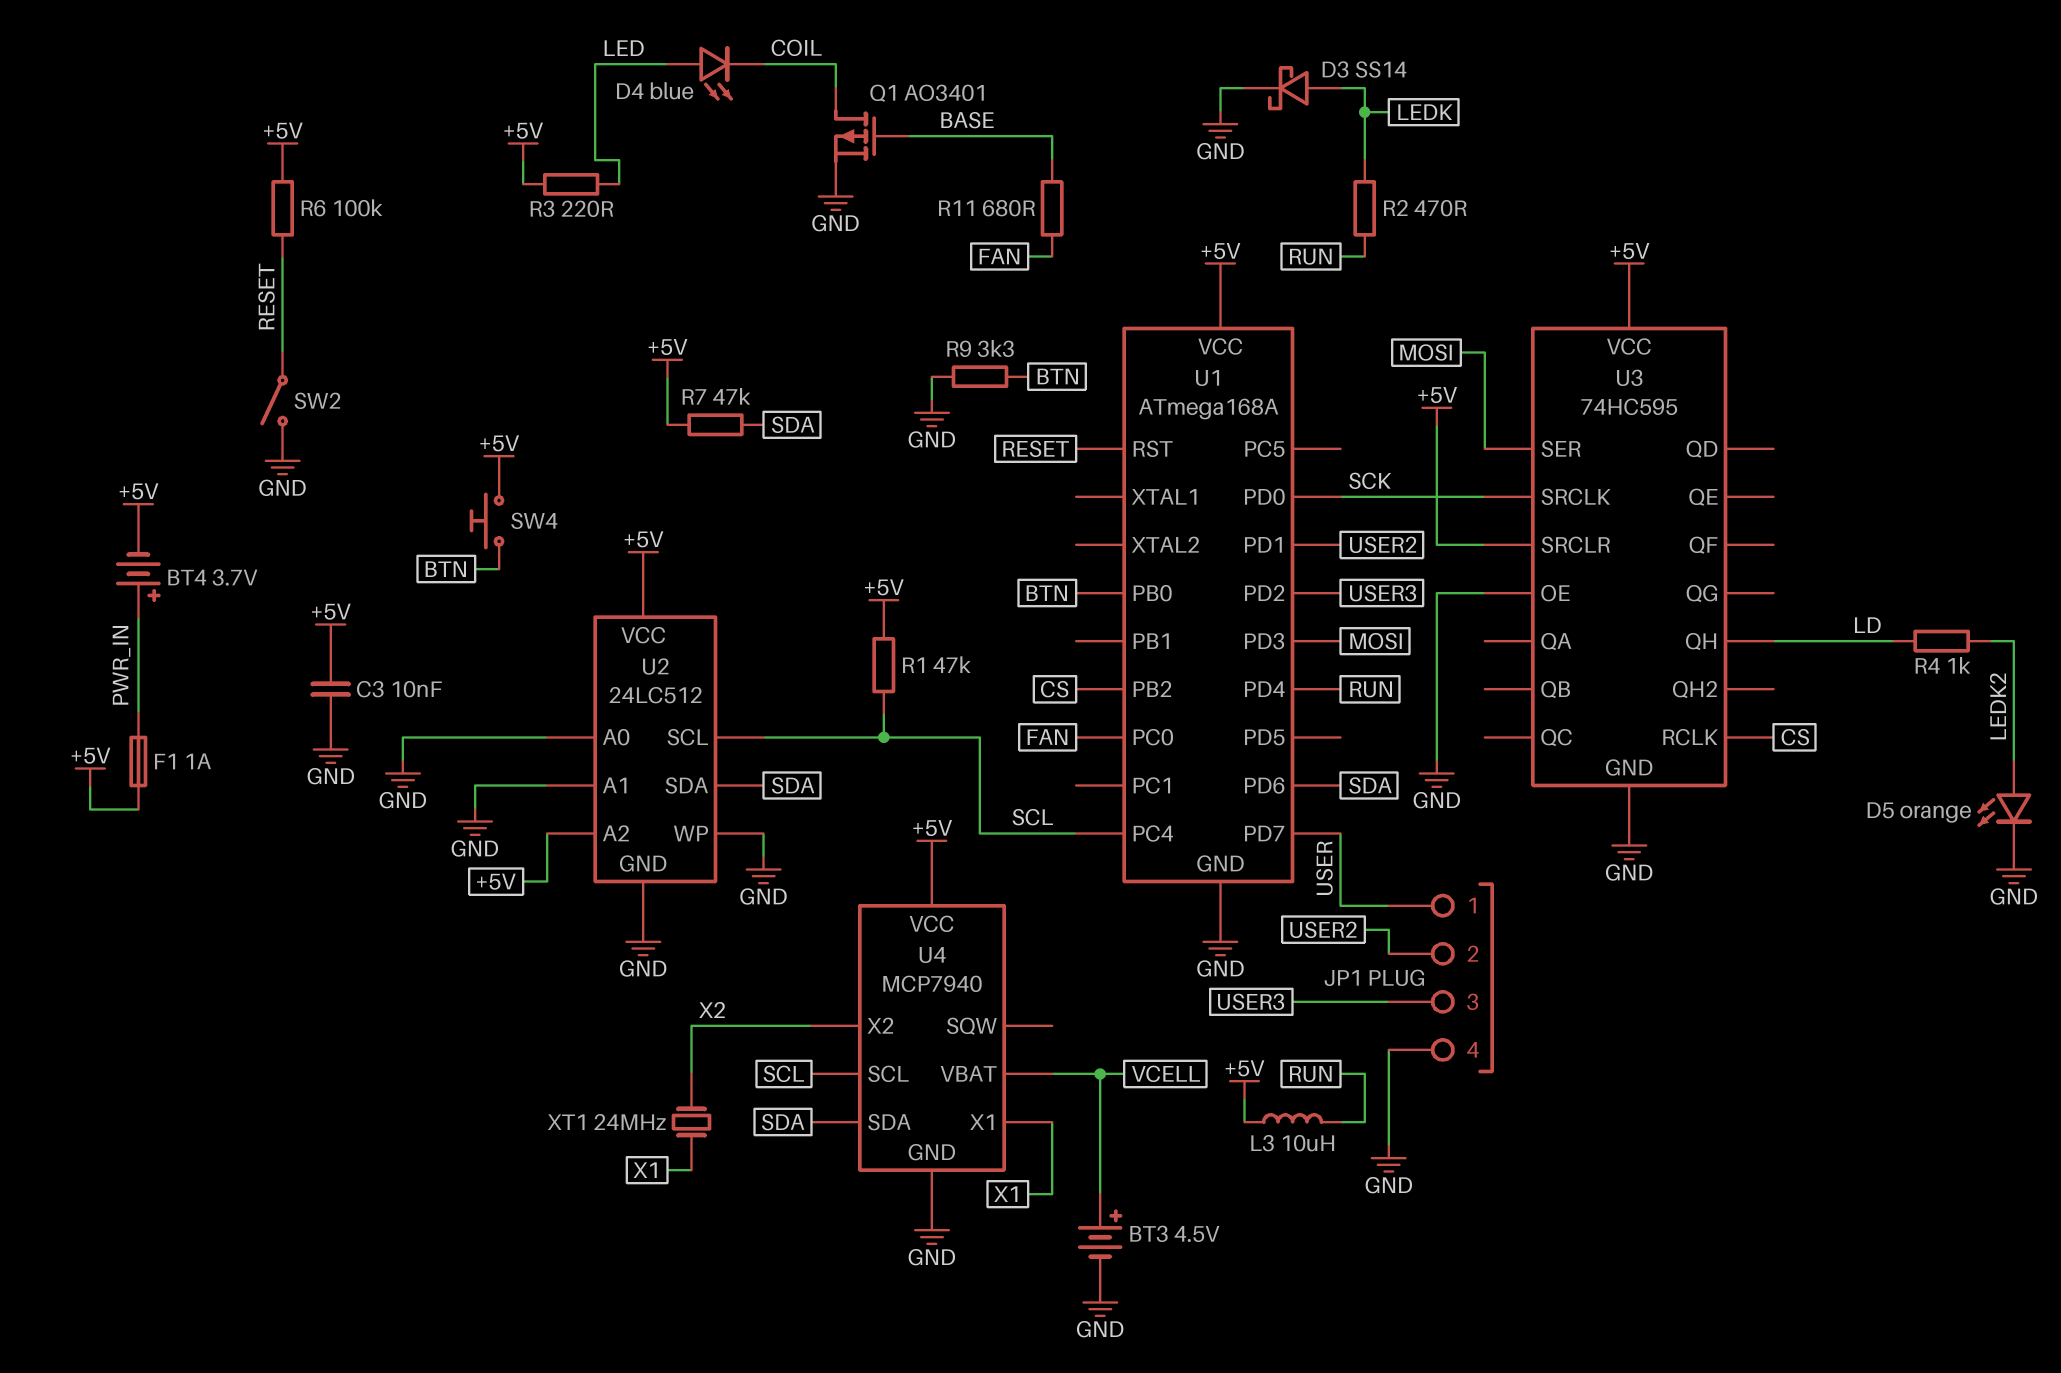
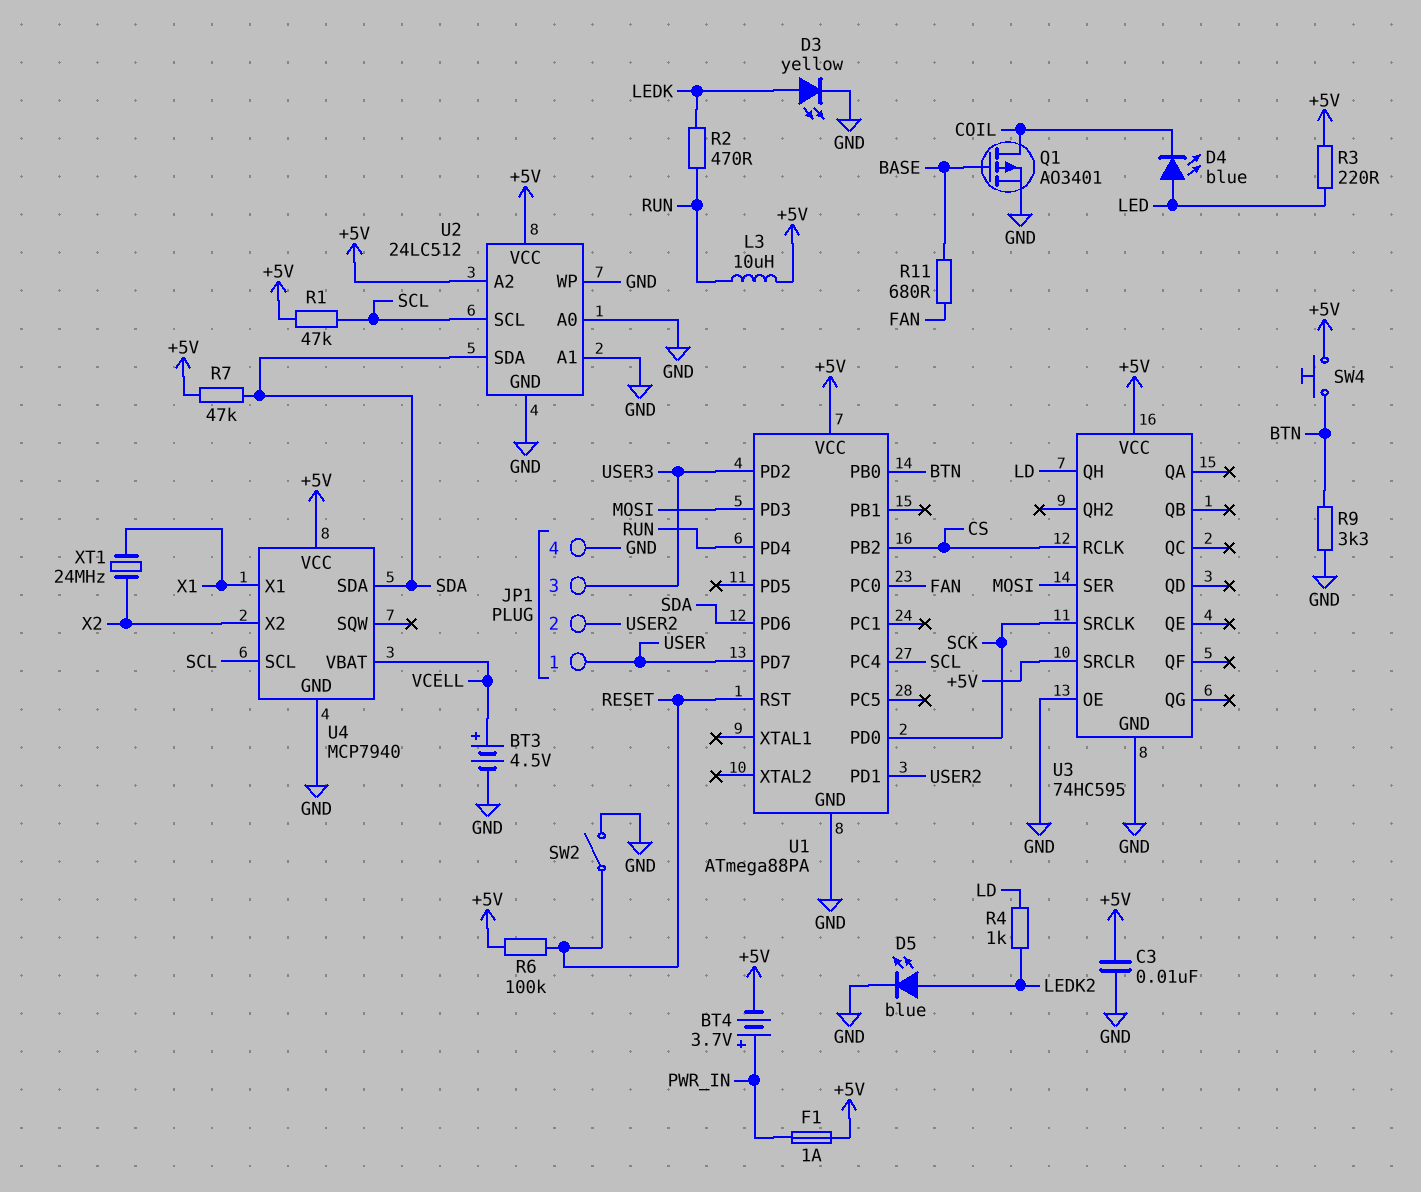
D3: schottky SS14 (A LEDK, K GND) -> LED yellow (A LEDK, K GND)
D5: LED orange (A LEDK2, K GND) -> LED blue (A LEDK2, K GND)
U1: ATmega168A -> ATmega88PA

